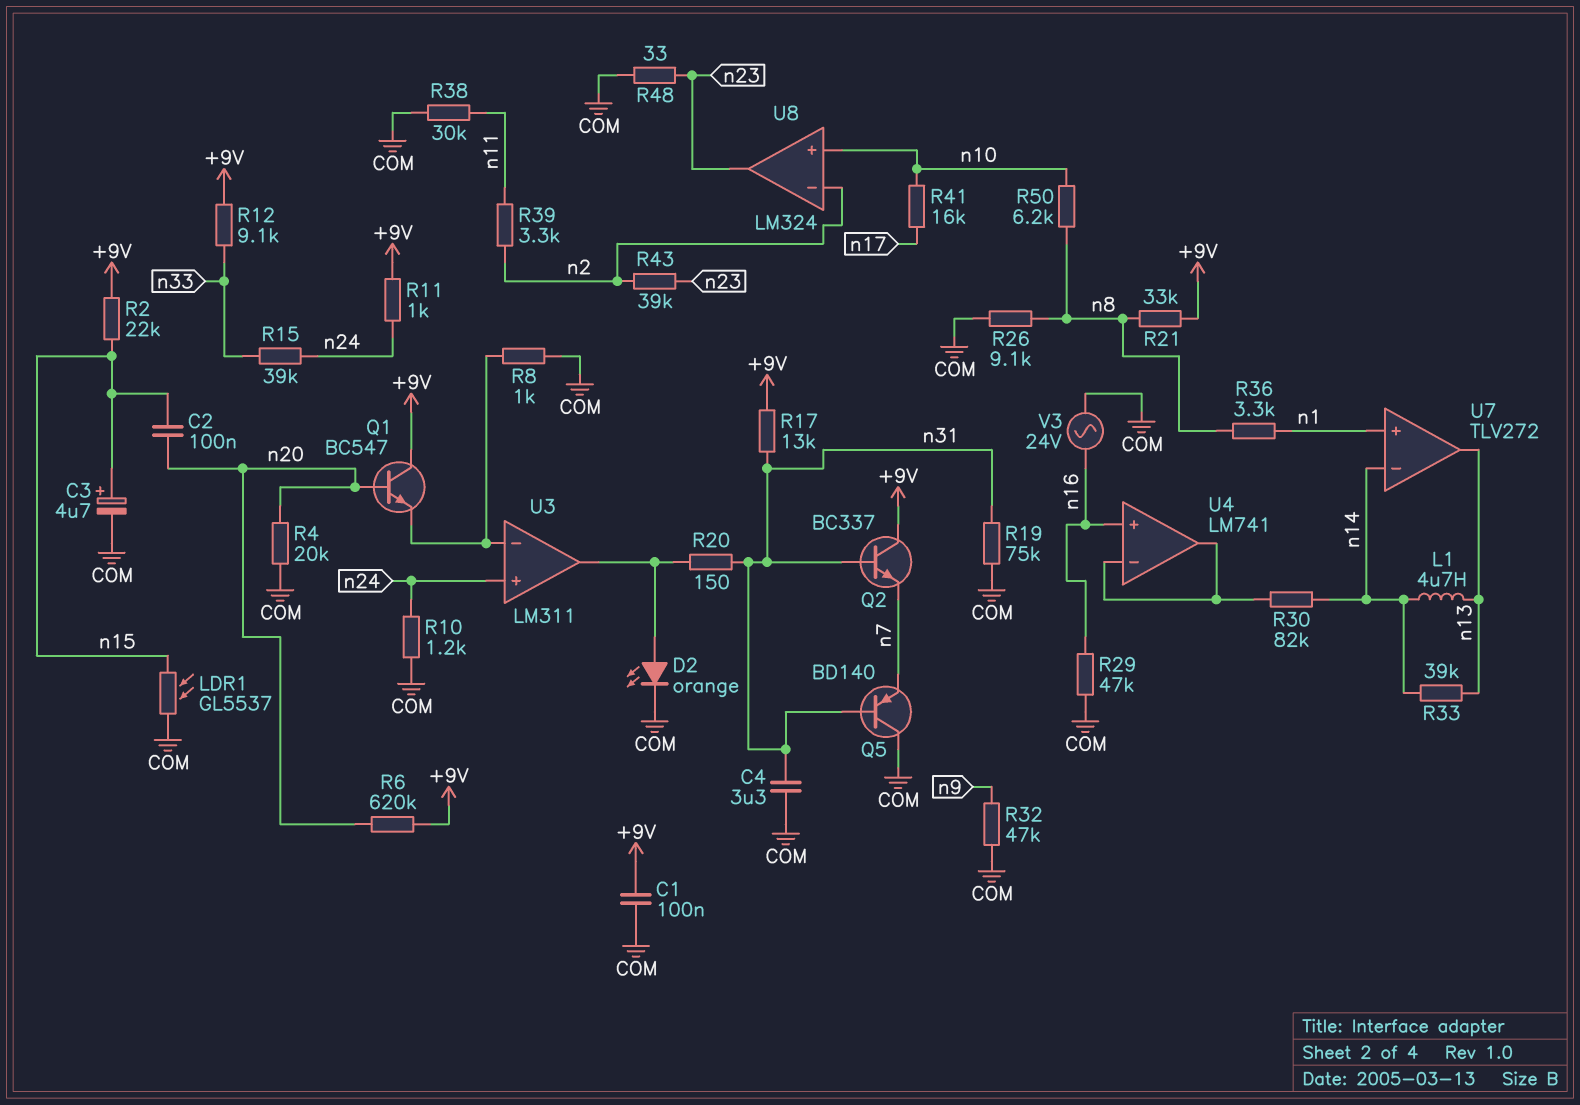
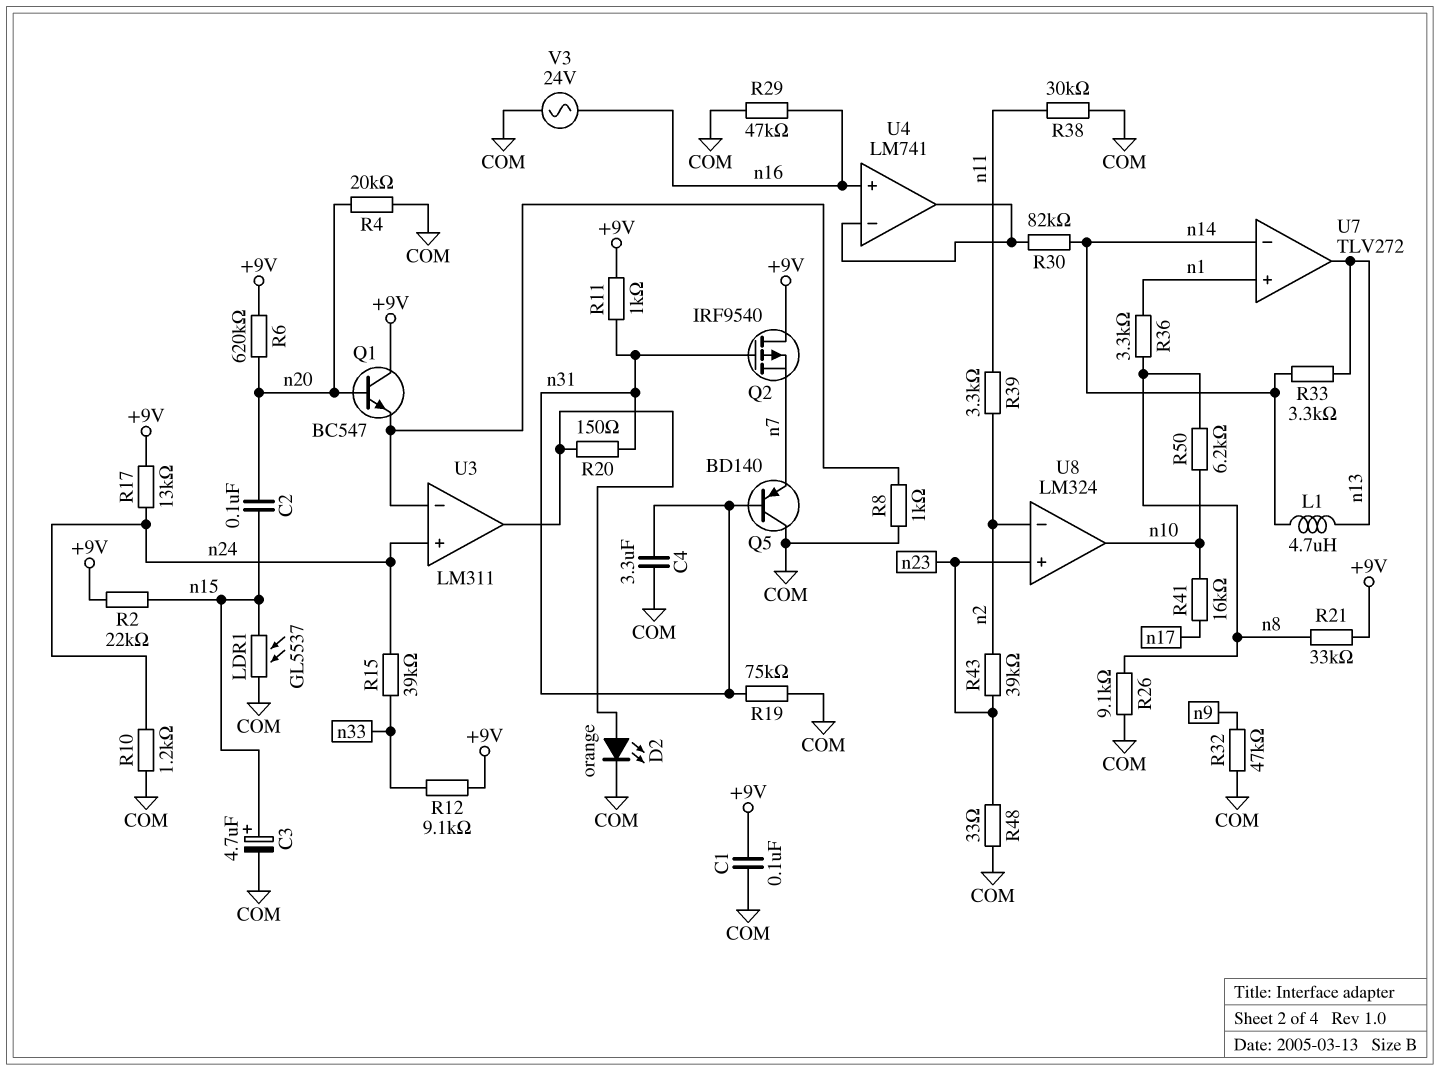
Q2: NPN BC337 (B n31, C +9V, E n7) -> PMOS IRF9540 (G n31, D +9V, S n7)
R11: 1k (+9V, n24) -> 1k (+9V, n31)
R17: 13k (+9V, n31) -> 13k (+9V, n24)
R33: 39k (n13, n14) -> 3.3k (n13, n14)
U8 pin in+: n10 -> n23
U8 pin out: n23 -> n10

